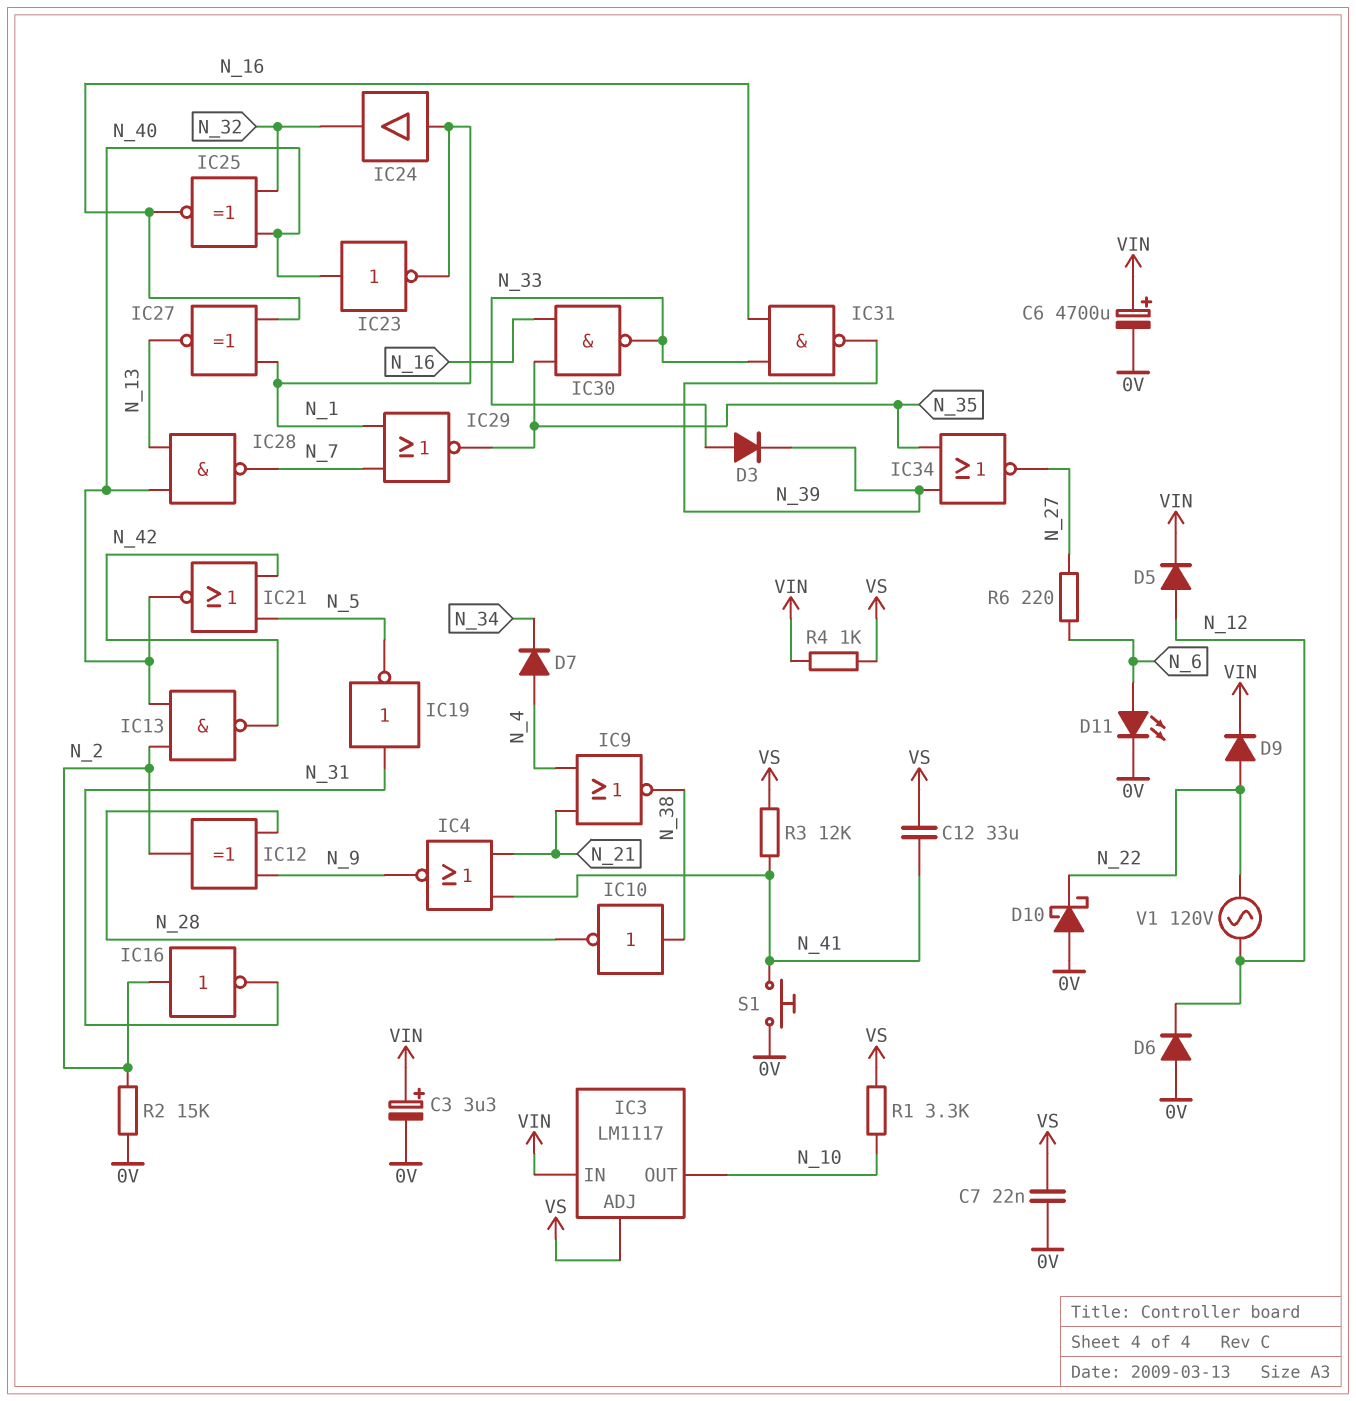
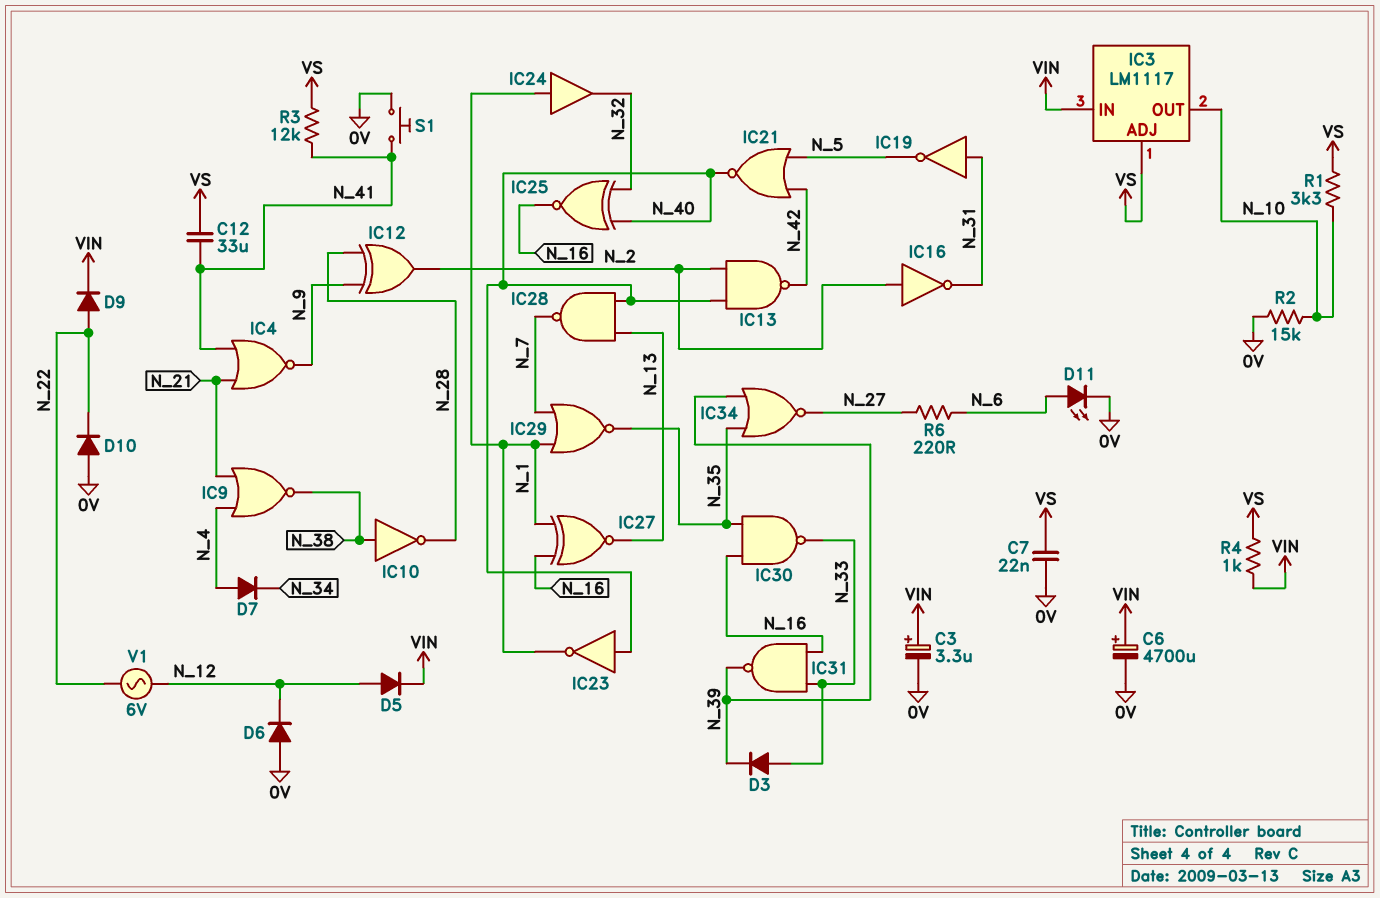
D10: schottky (A 0V, K N_22) -> diode (A 0V, K N_22)
R2: 15k (0V, N_2) -> 15k (0V, N_10)
V1: AC 120V (N_12, N_22) -> AC 6V (N_12, N_22)

